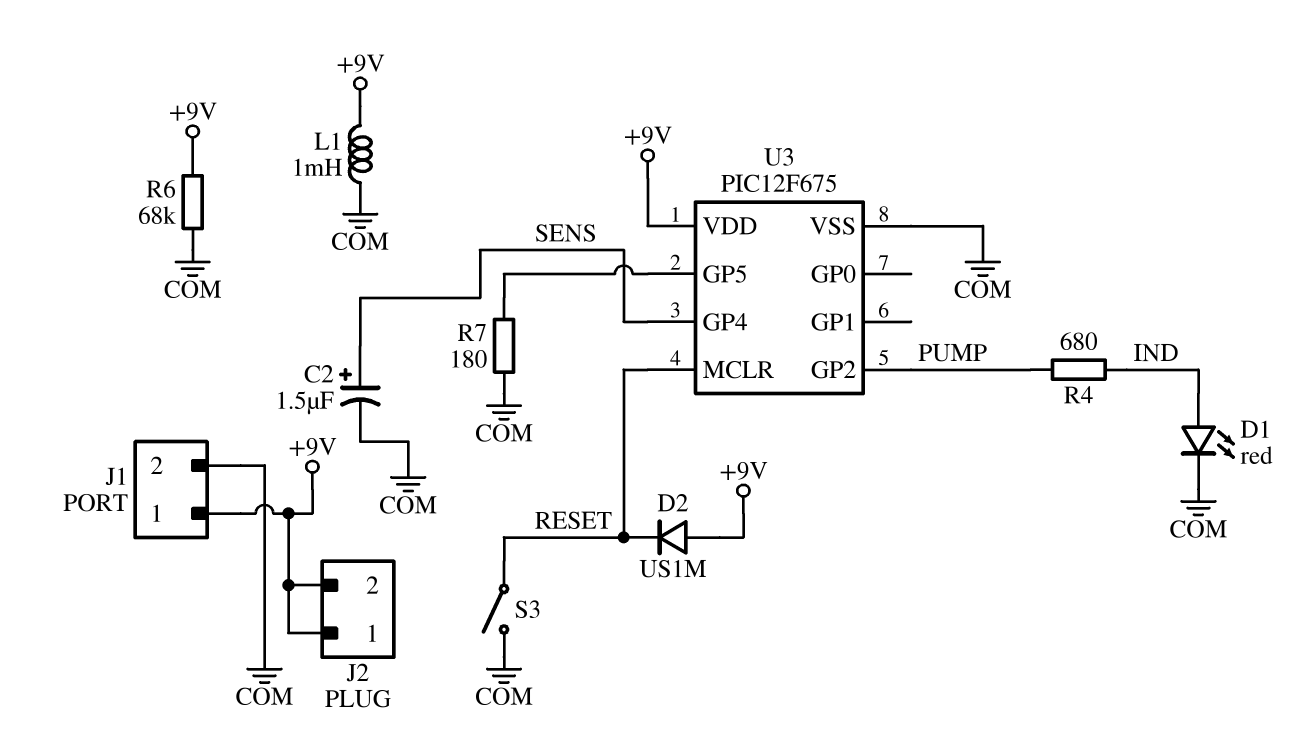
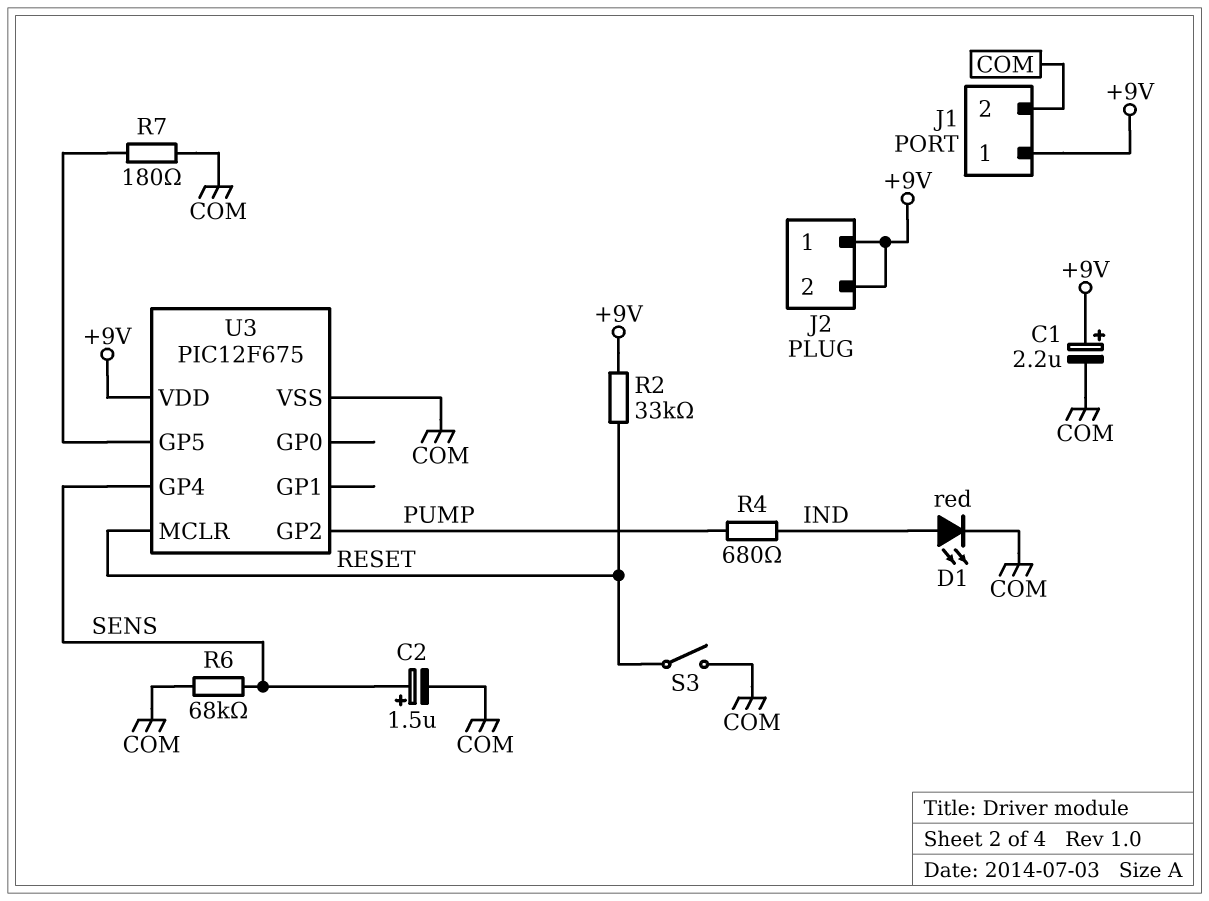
C1: none -> 2.2uF (plus +9V, minus COM)
D2: diode US1M (A +9V, K RESET) -> none
L1: 1mH (+9V, COM) -> none
R2: none -> 33k (+9V, RESET)
R6: 68k (+9V, COM) -> 68k (COM, SENS)

